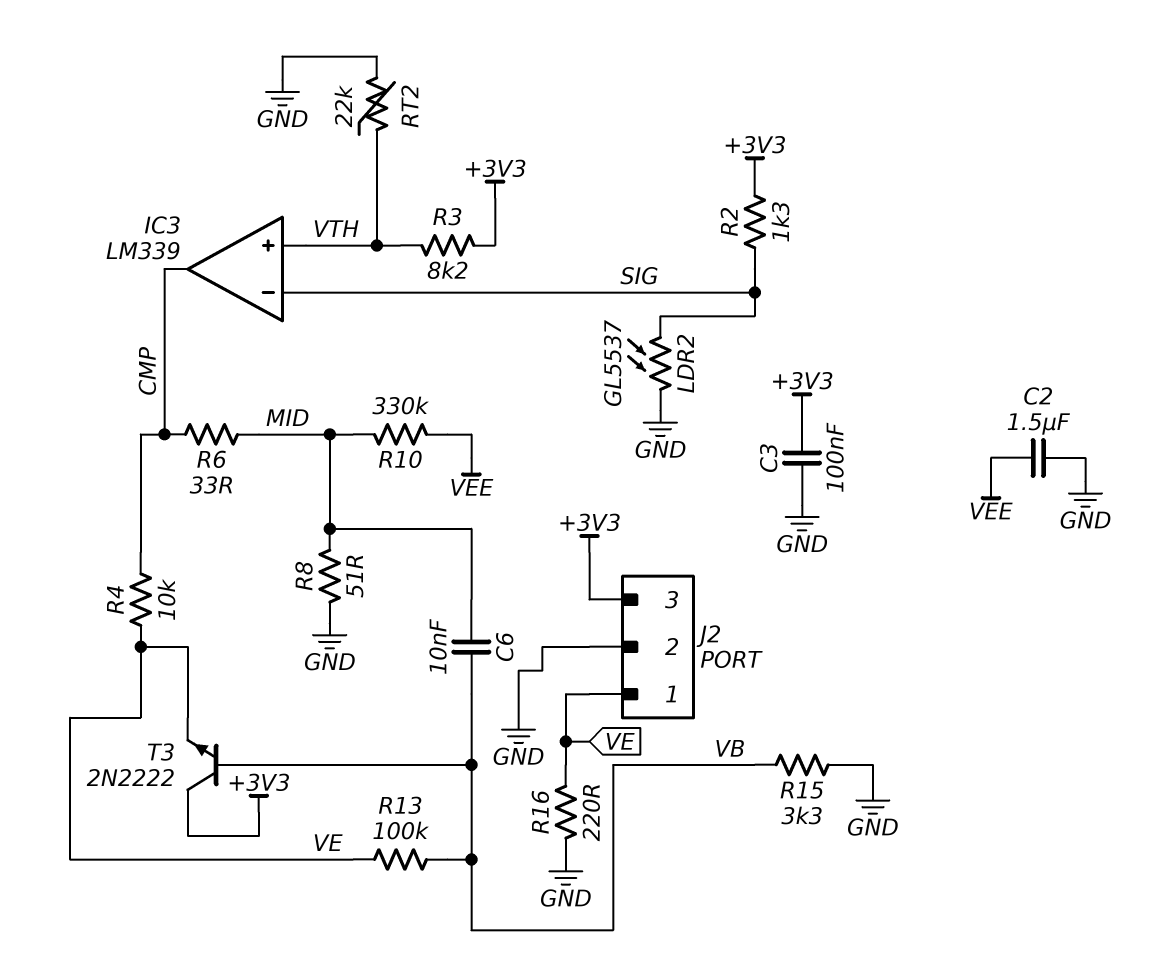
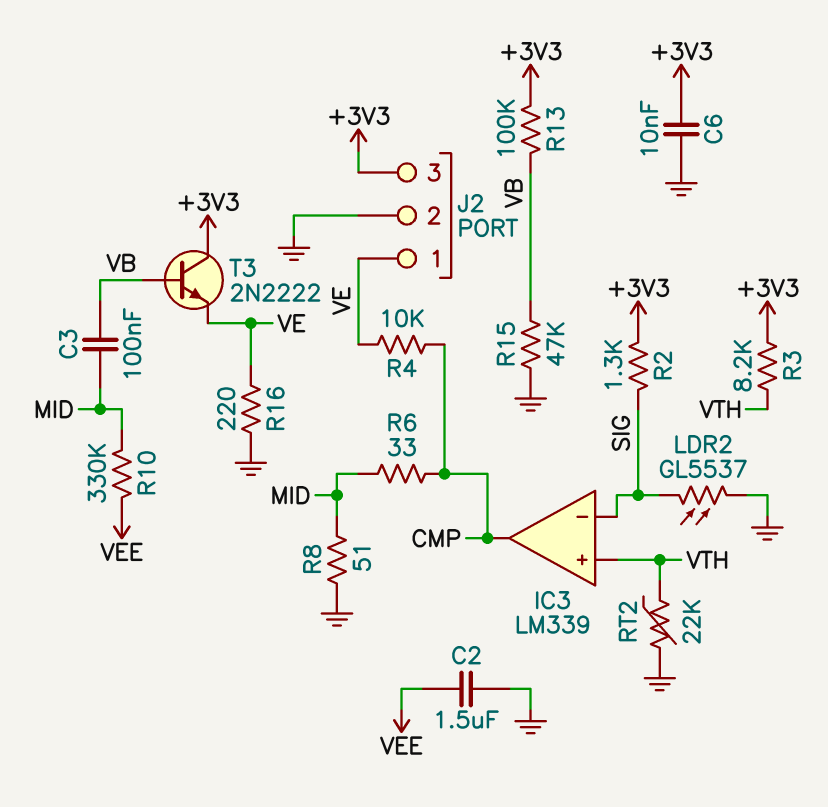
C3: 100nF (+3V3, GND) -> 100nF (MID, VB)
C6: 10nF (MID, VB) -> 10nF (+3V3, GND)
R13: 100k (VB, VE) -> 100k (+3V3, VB)
R15: 3.3k (GND, VB) -> 47k (GND, VB)

